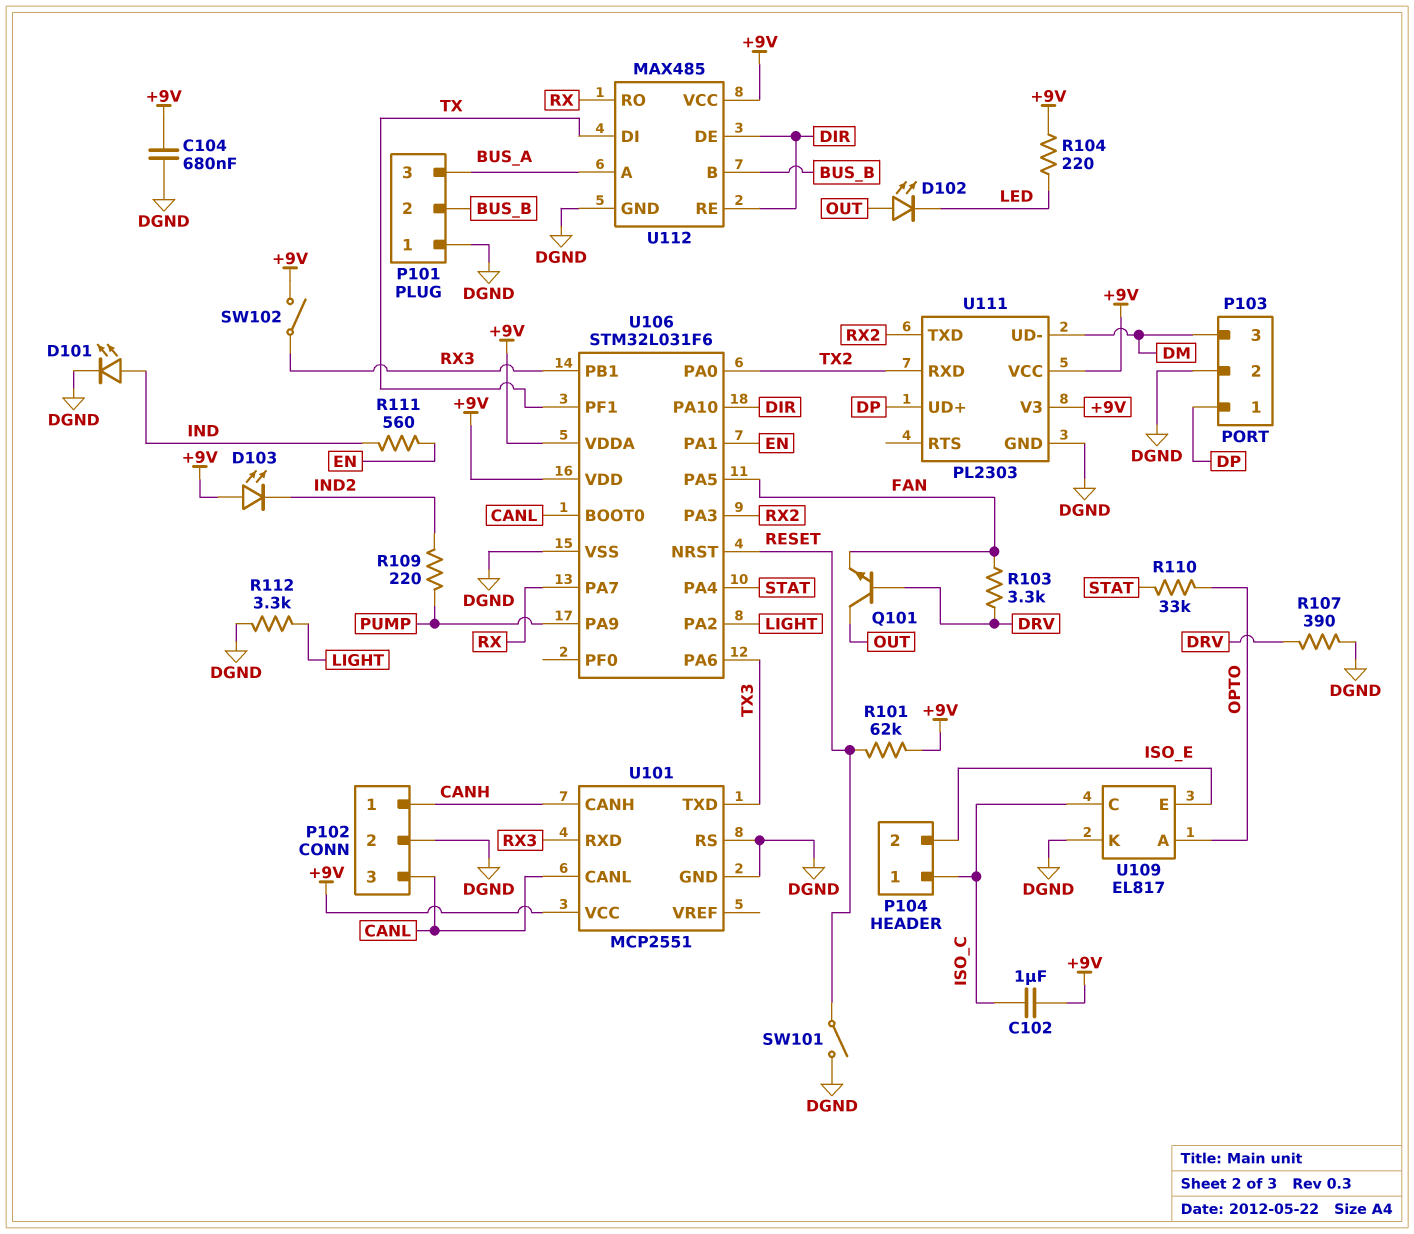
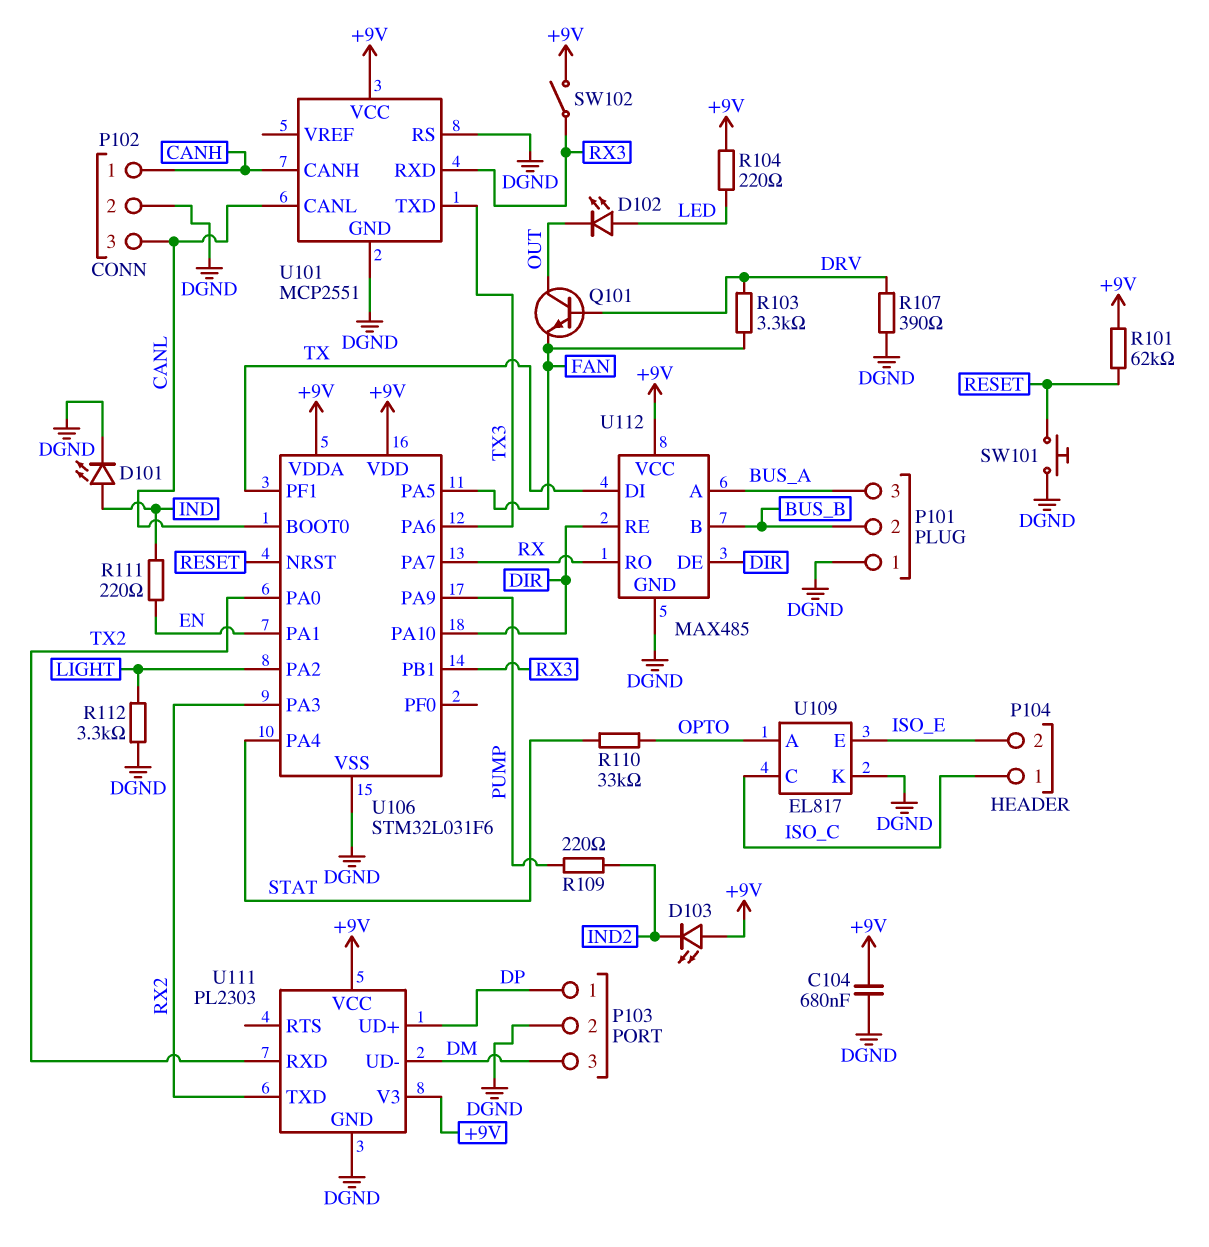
C102: 1uF (+9V, ISO_C) -> none
D102: LED (A OUT, K LED) -> LED (A LED, K OUT)
R111: 560 (EN, IND) -> 220 (EN, IND)
SW101: switch (DGND, RESET) -> button (DGND, RESET)

